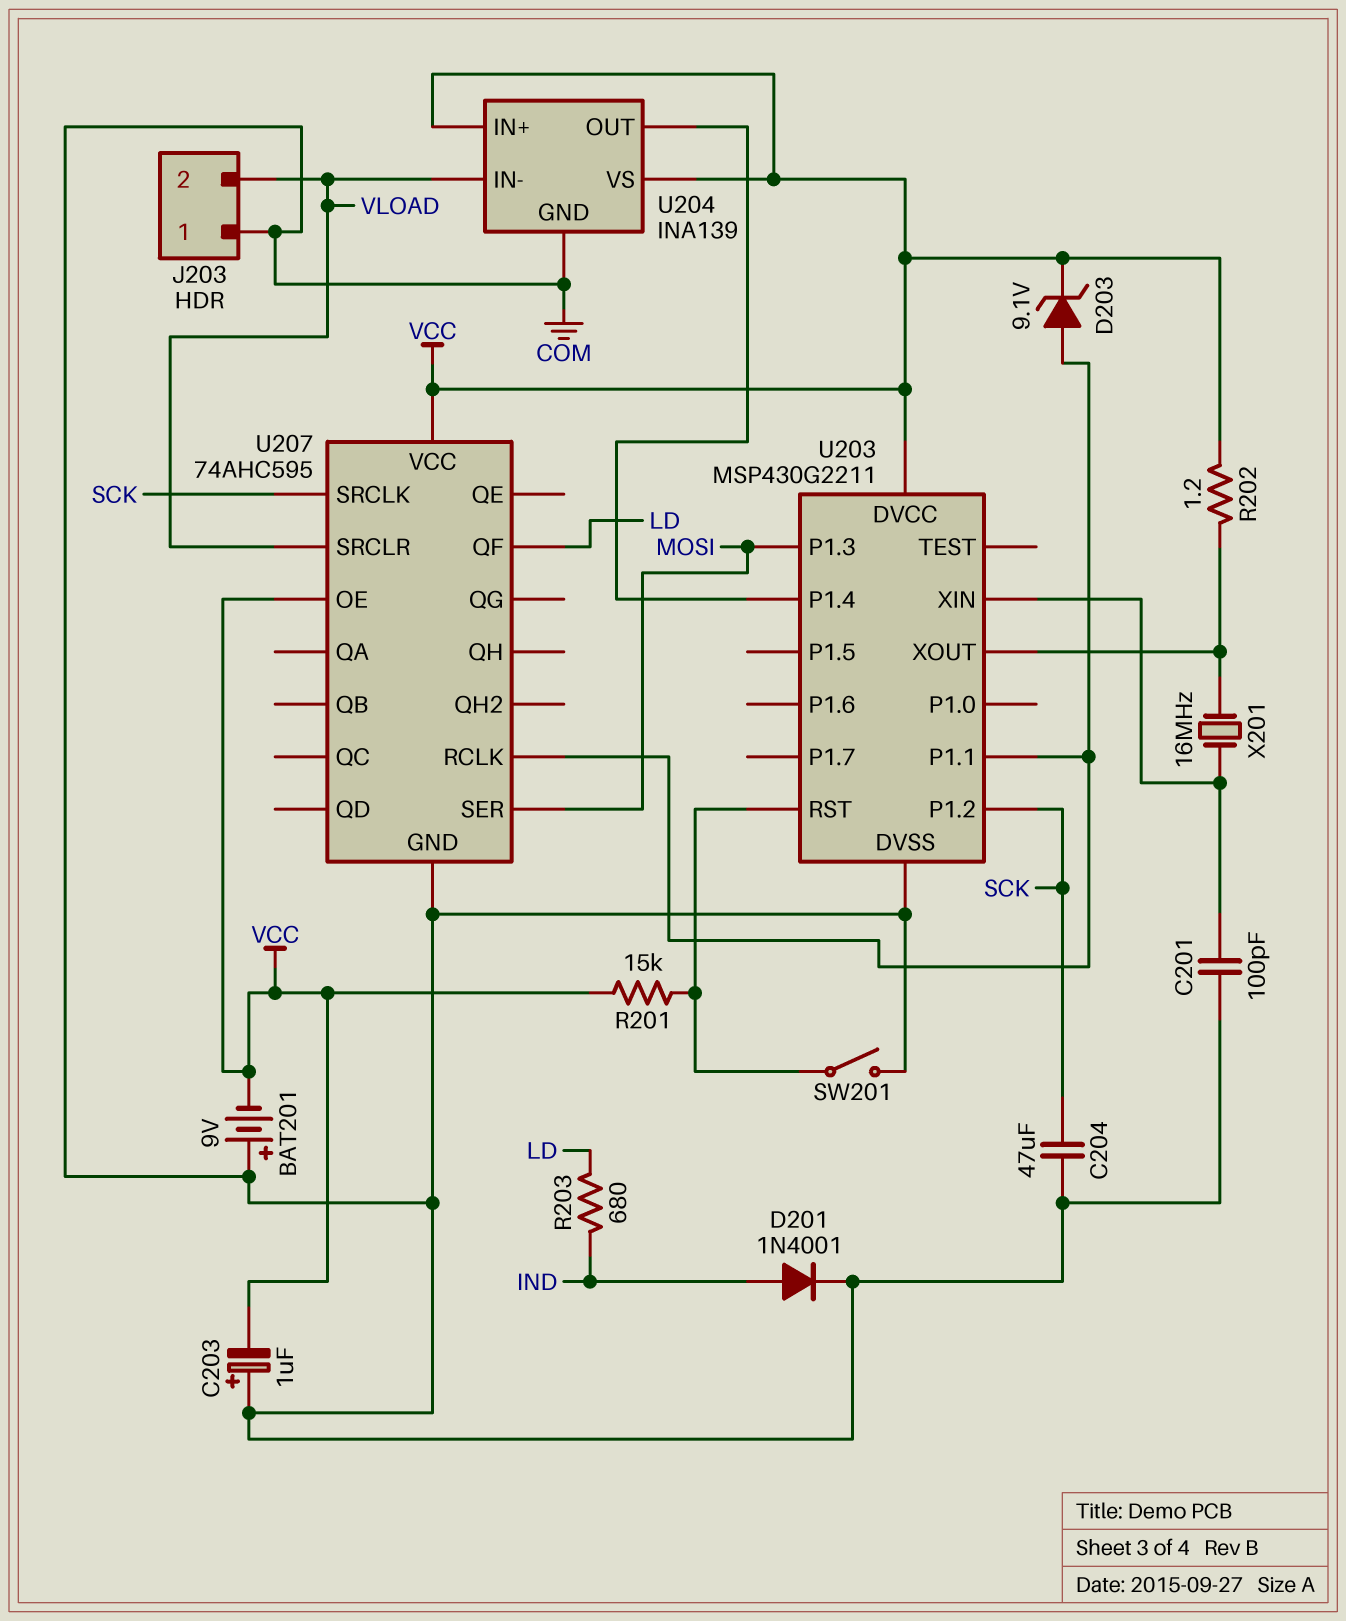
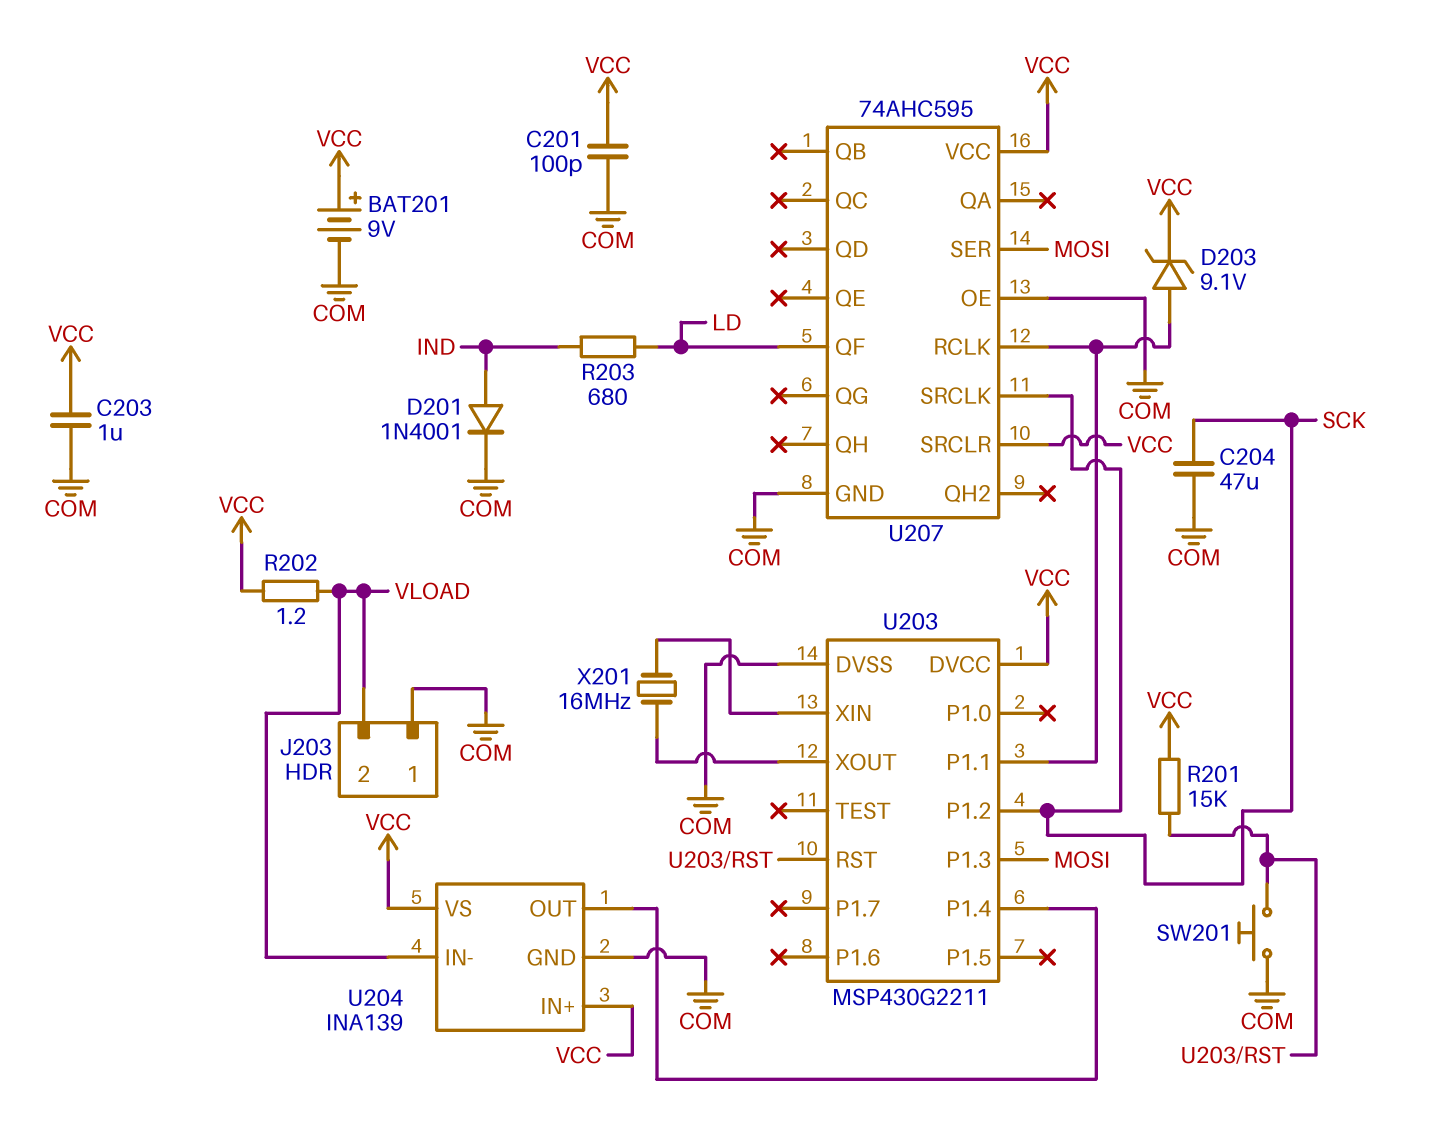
BAT201: 9V (plus COM, minus VCC) -> 9V (plus VCC, minus COM)
C201: 100pF (COM, U203/XIN) -> 100pF (COM, VCC)
C203: 1uF (plus COM, minus VCC) -> 1uF (COM, VCC)
R202: 1.2 (U203/XOUT, VCC) -> 1.2 (VCC, VLOAD)
SW201: switch (COM, U203/RST) -> button (COM, U203/RST)
U207 pin OE: VCC -> COM
U207 pin SRCLR: VLOAD -> VCC

